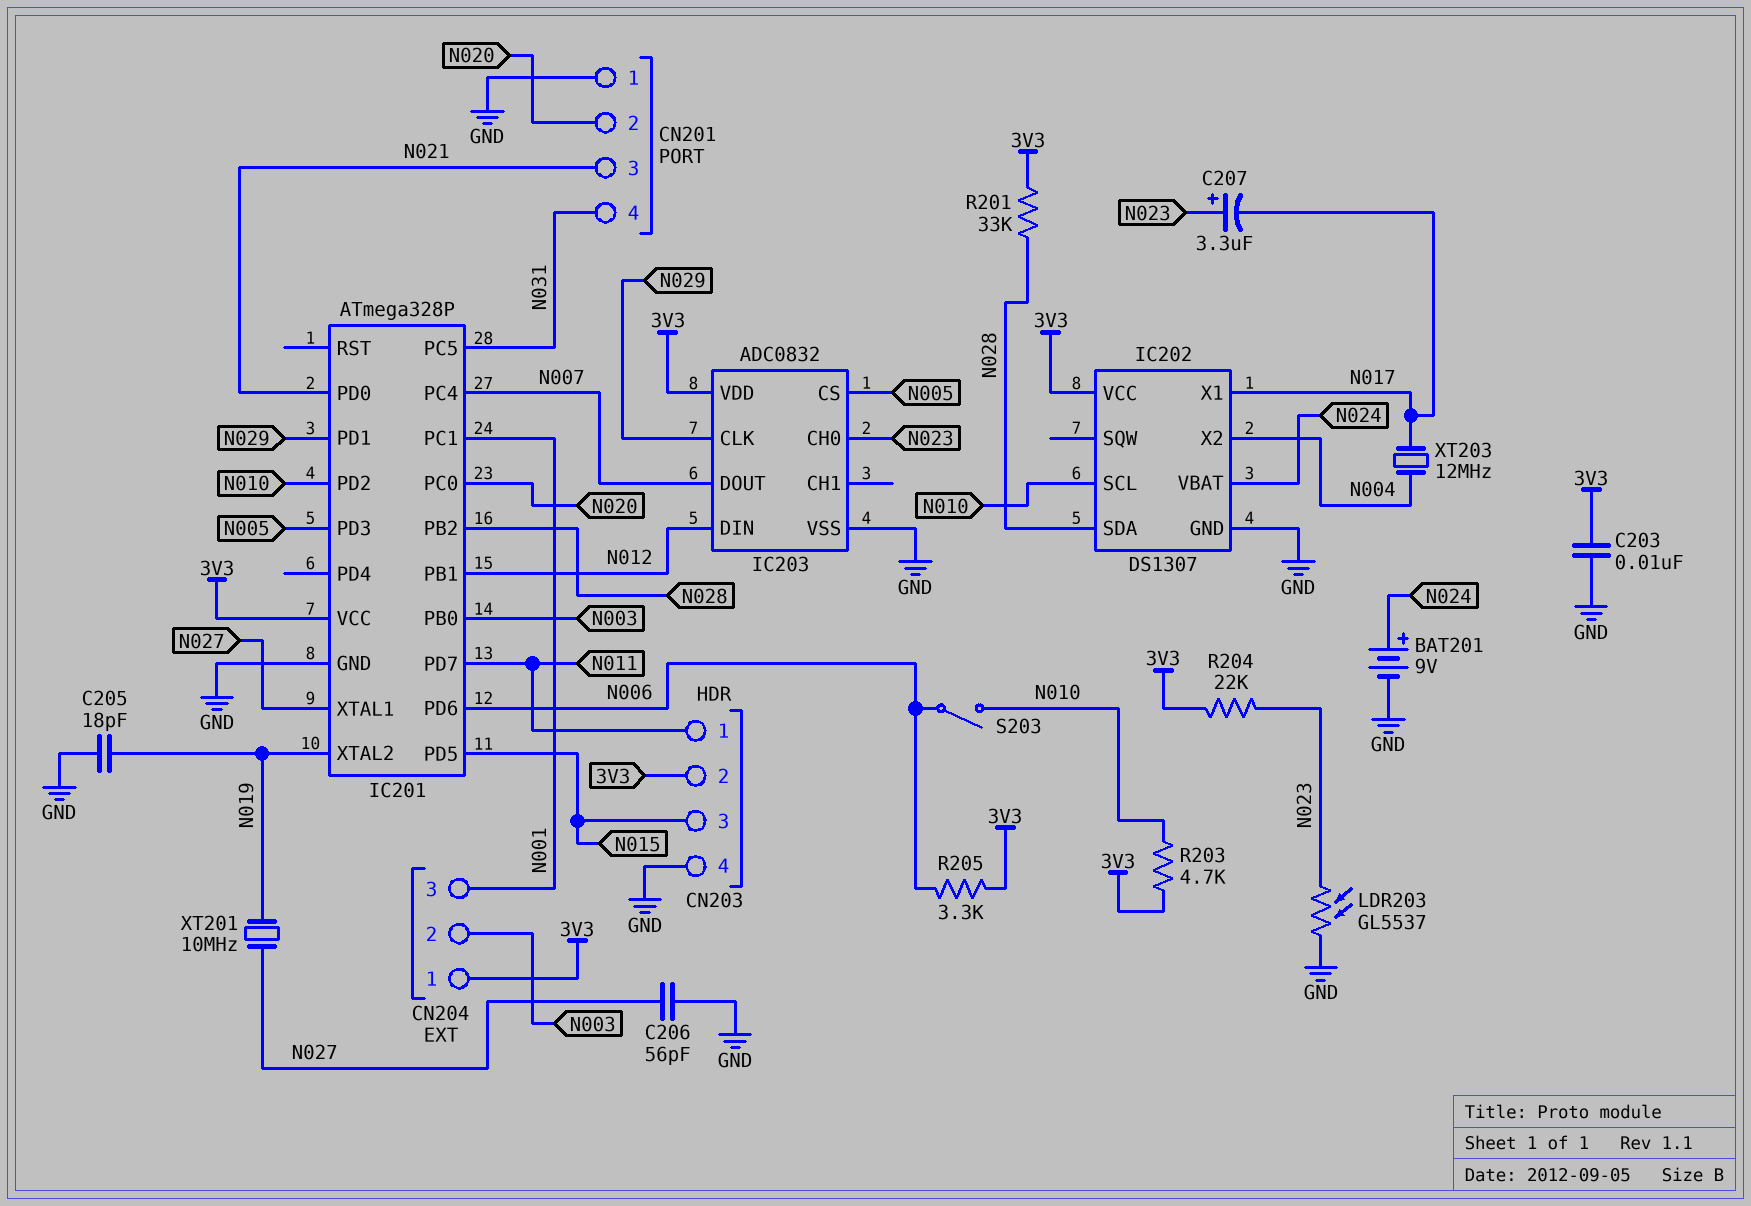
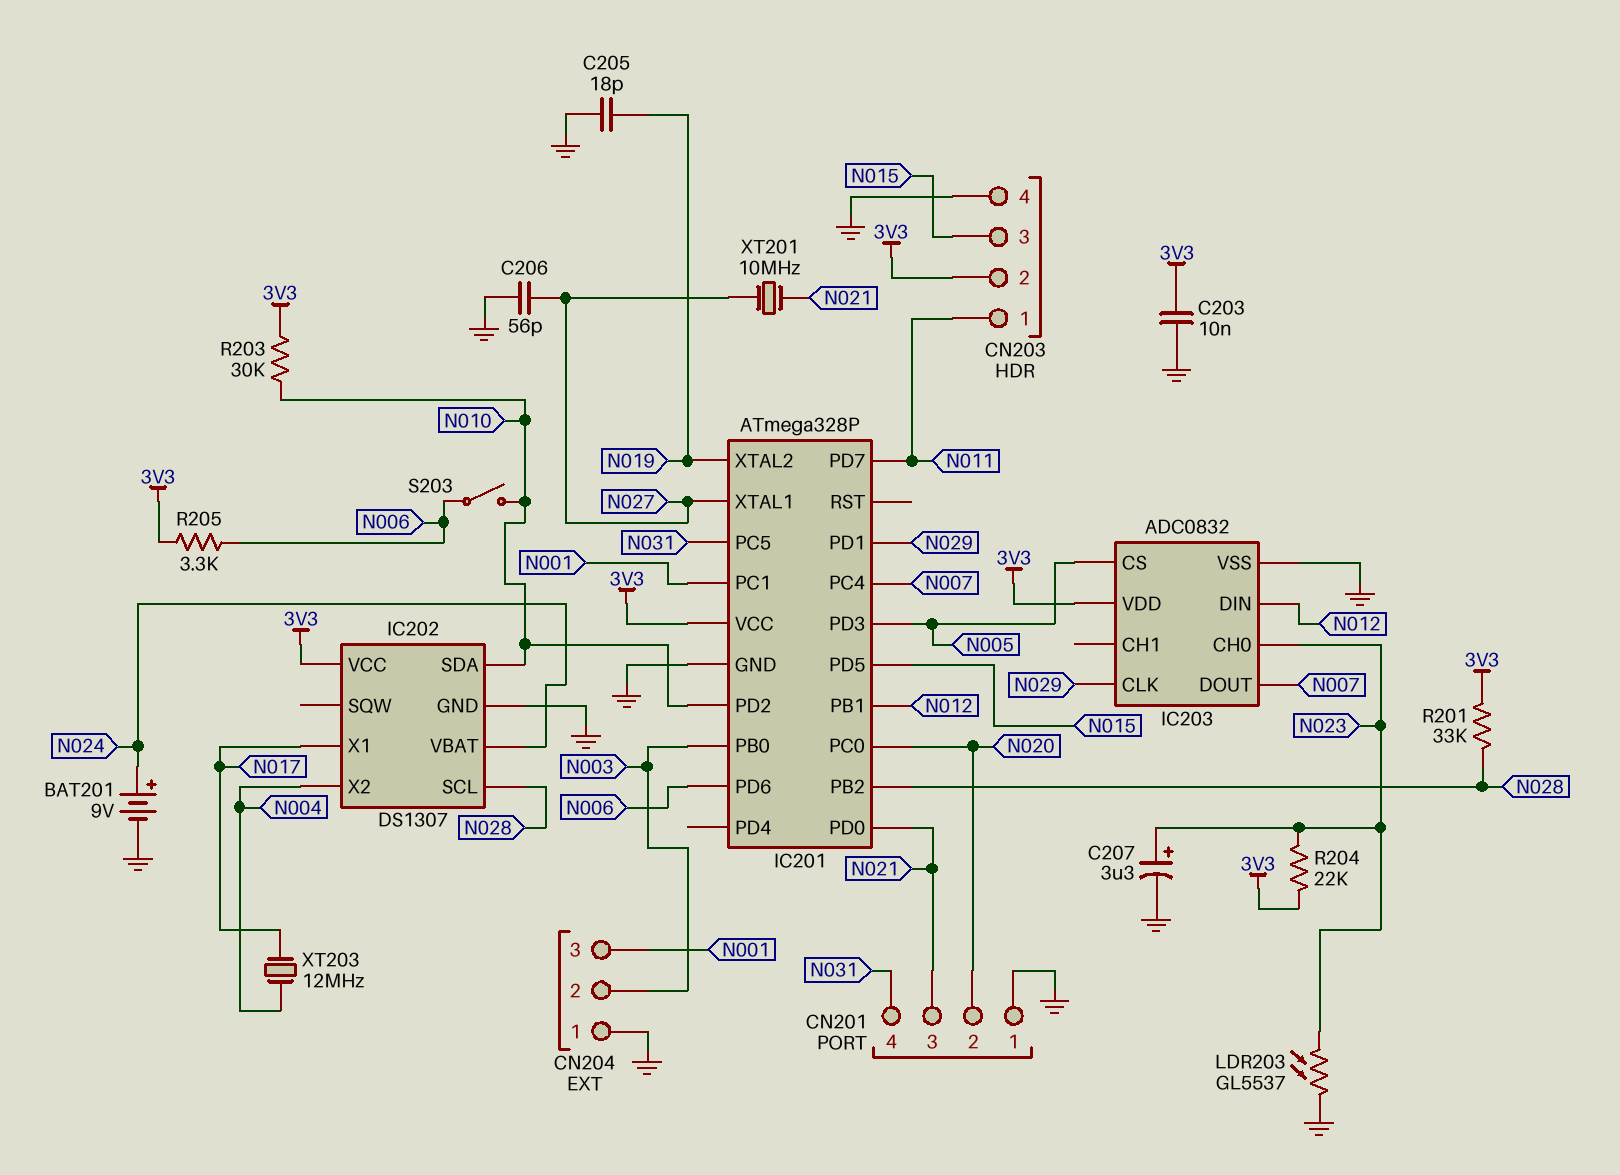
C207: 3.3uF (plus N023, minus N017) -> 3.3uF (plus N023, minus GND)
CN204 pin 1: 3V3 -> GND
IC202 pin SCL: N010 -> N028
IC202 pin SDA: N028 -> N010
R203: 4.7k (3V3, N010) -> 30k (3V3, N010)
XT201: 10MHz (N019, N027) -> 10MHz (N021, N027)

